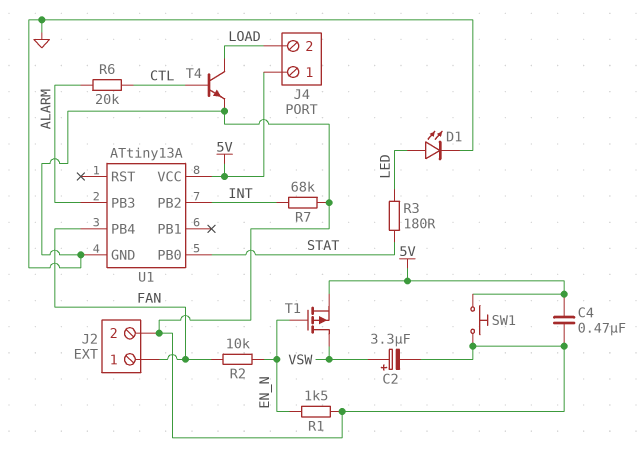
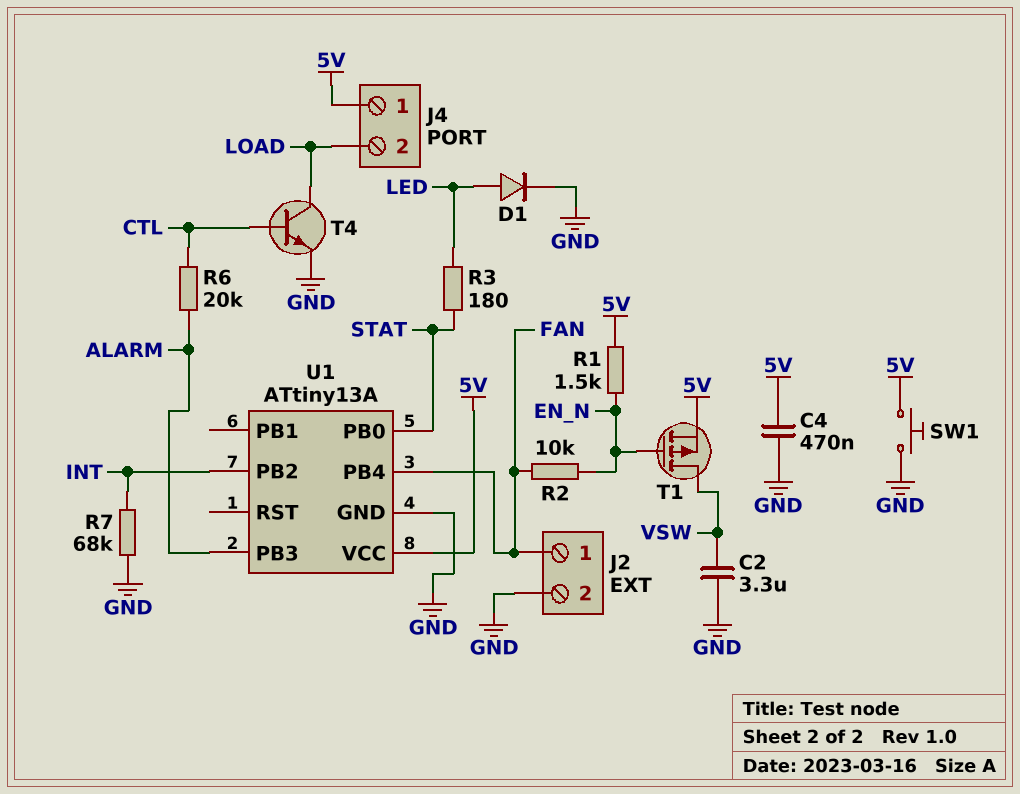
C2: 3.3uF (plus VSW, minus GND) -> 3.3uF (GND, VSW)
D1: LED (A LED, K GND) -> diode (A LED, K GND)
R1: 1.5k (EN_N, GND) -> 1.5k (5V, EN_N)

